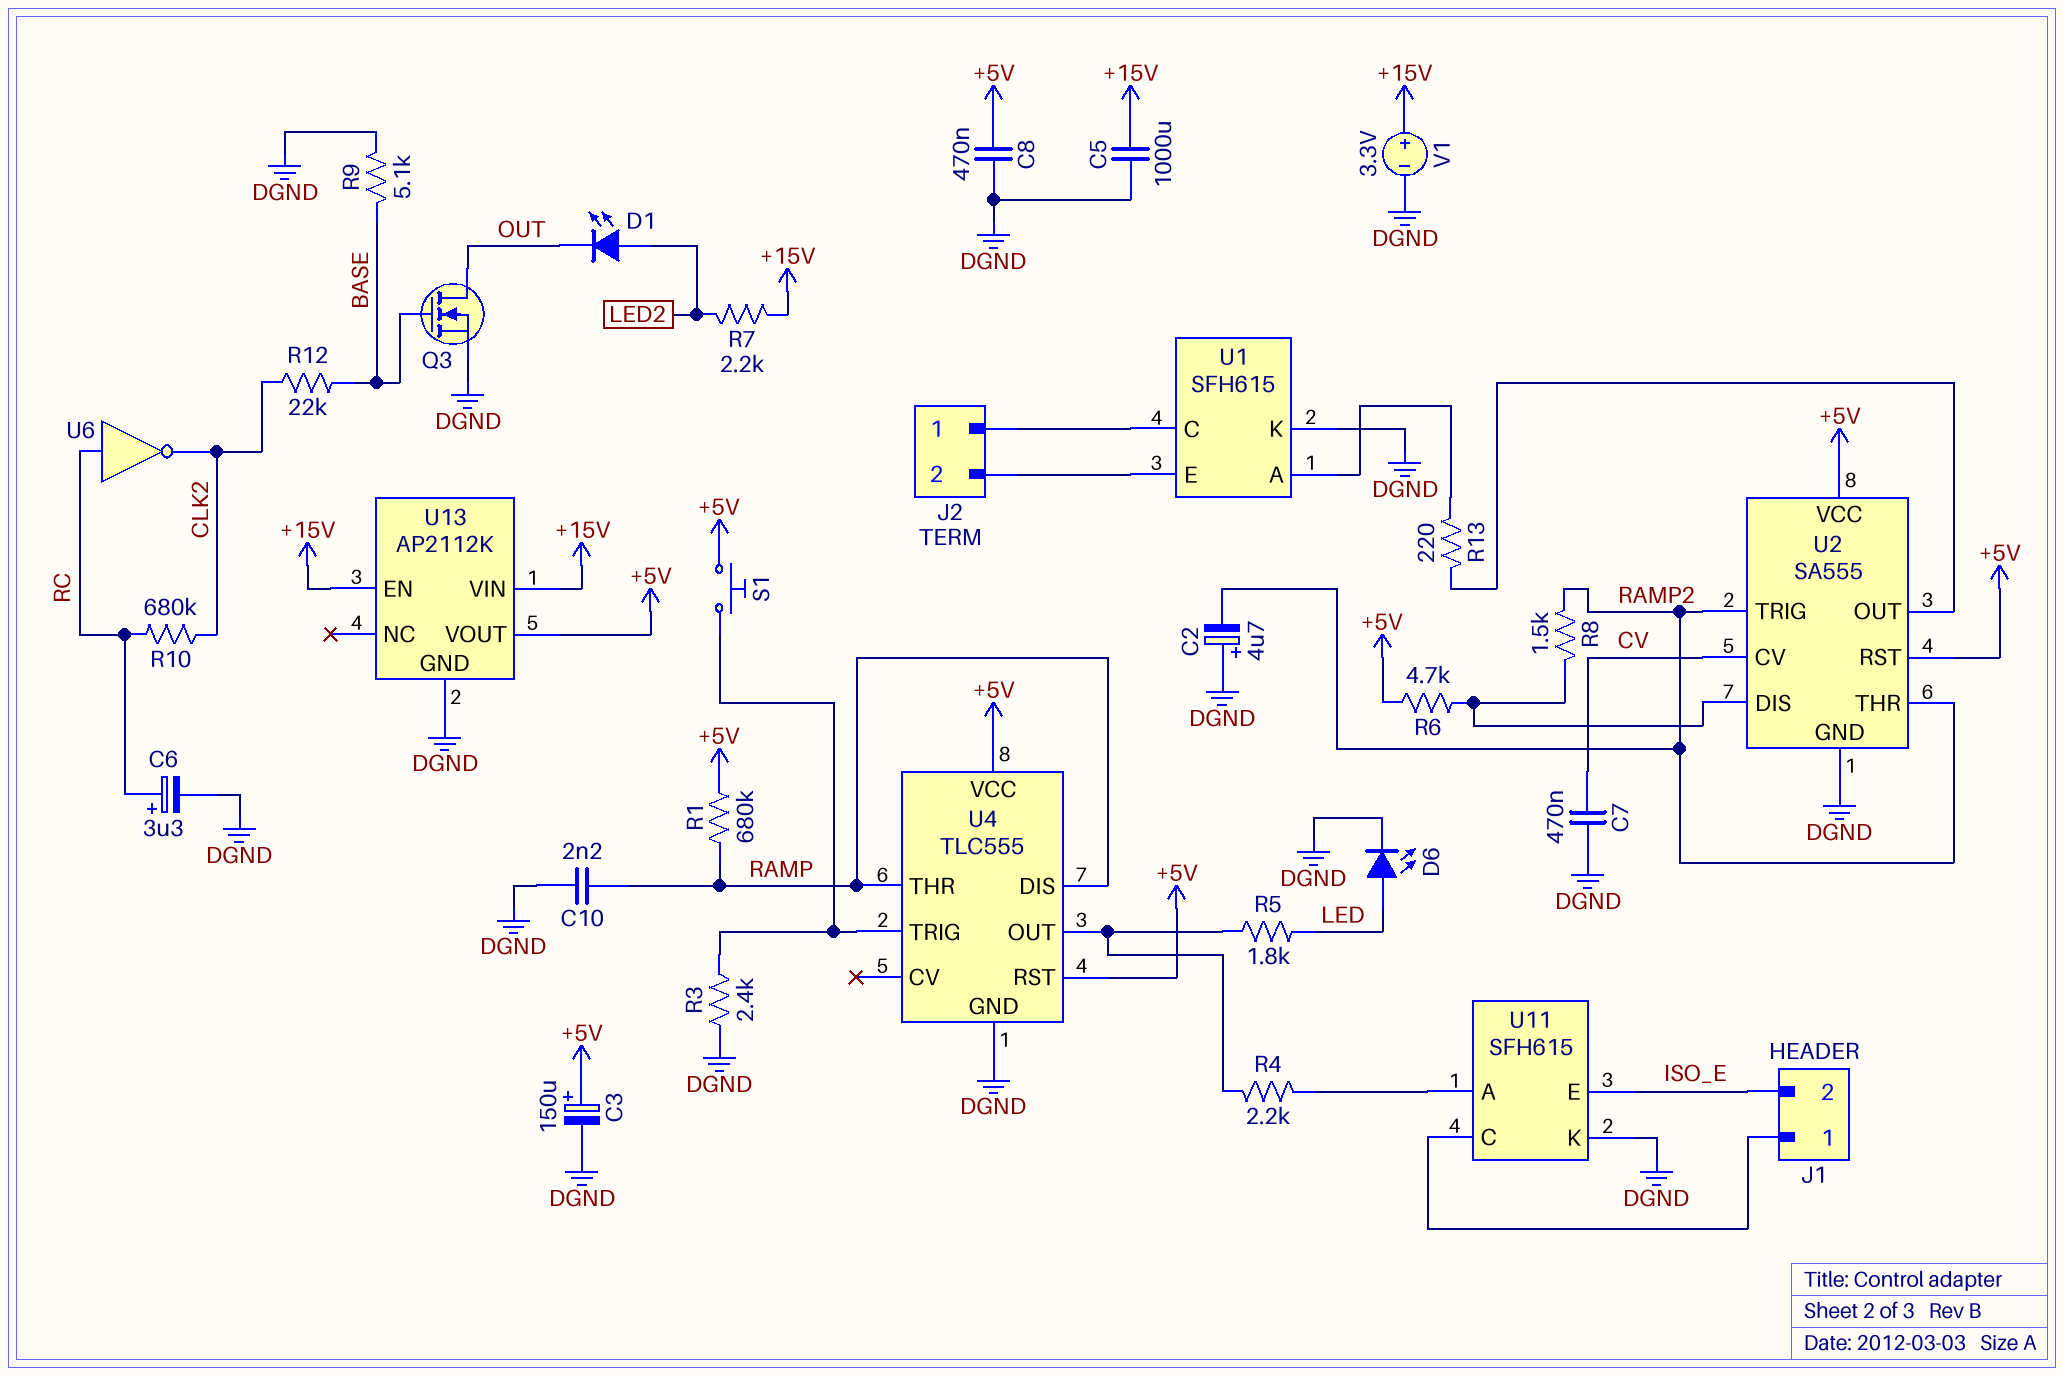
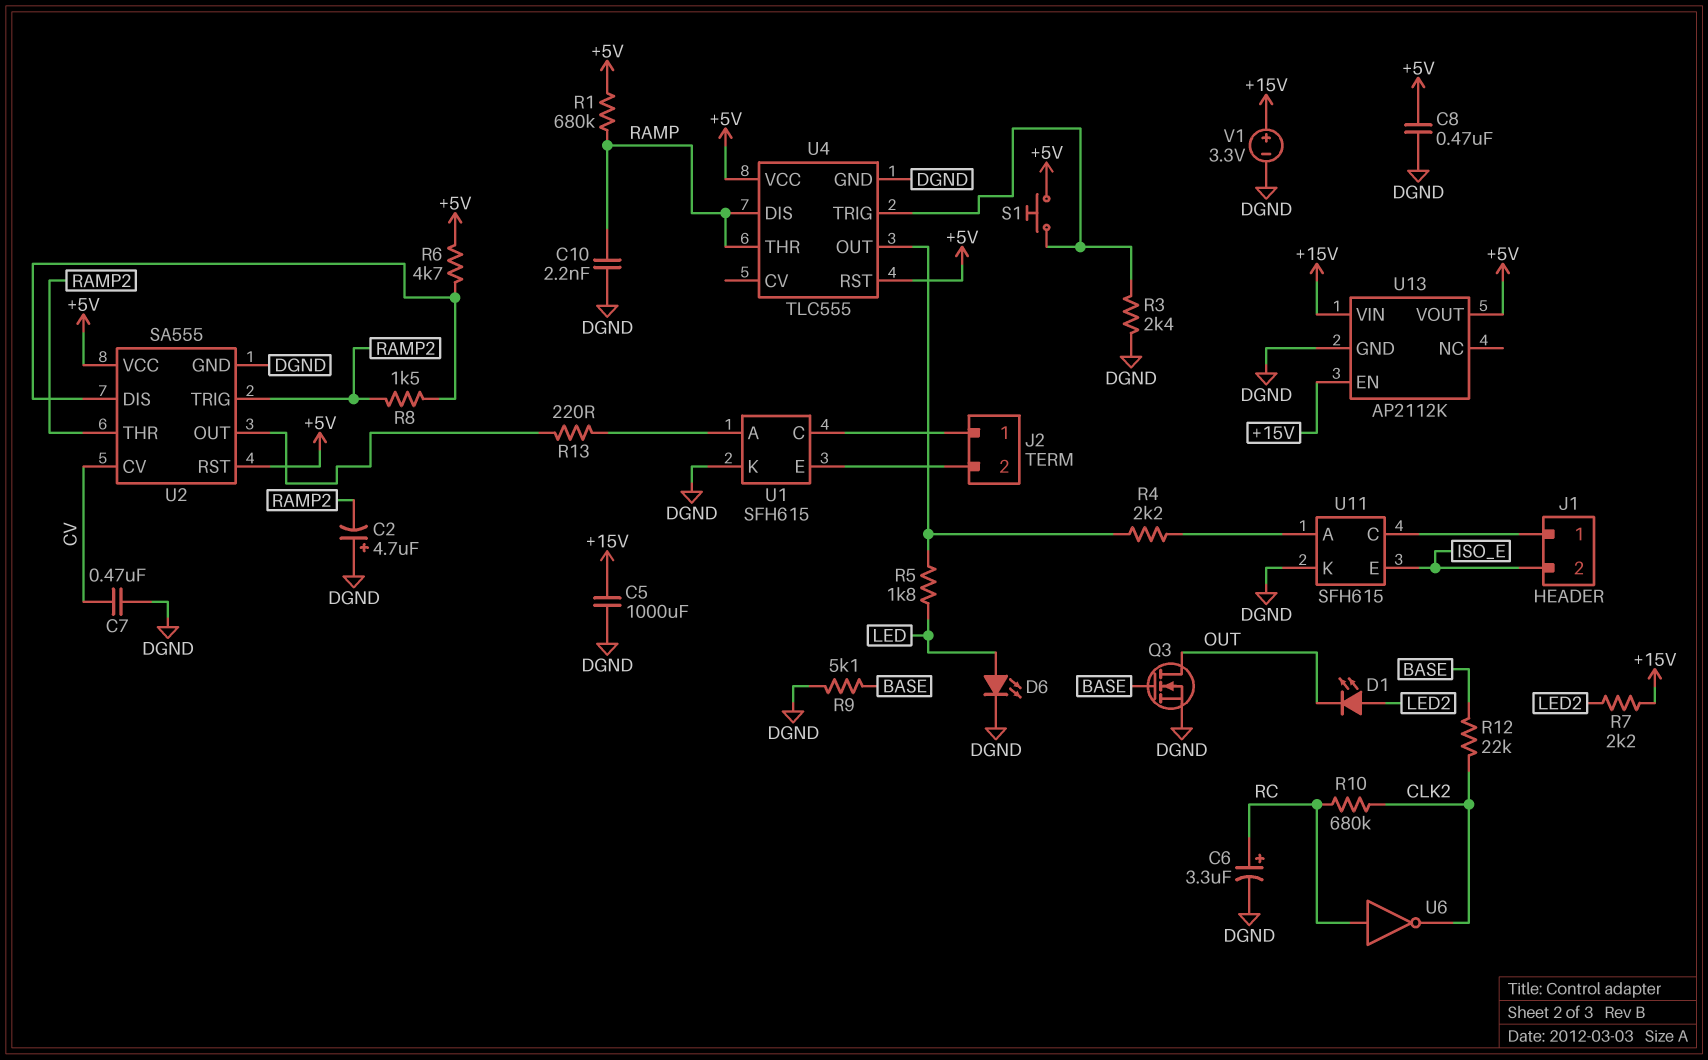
C3: 150uF (plus +5V, minus DGND) -> none

